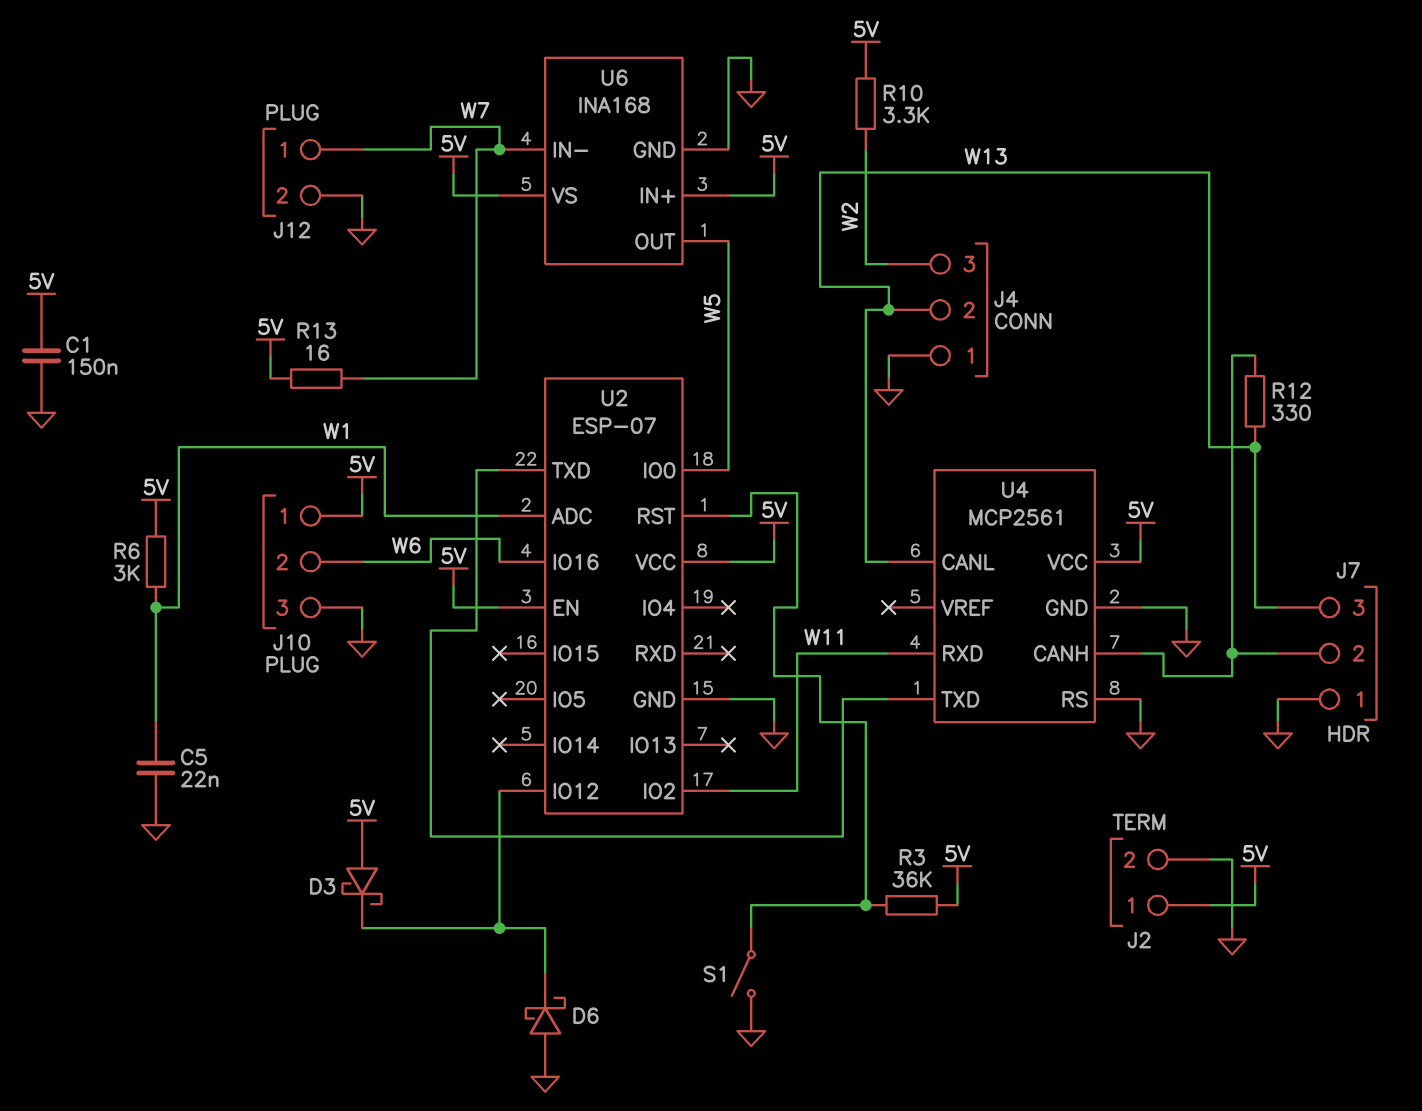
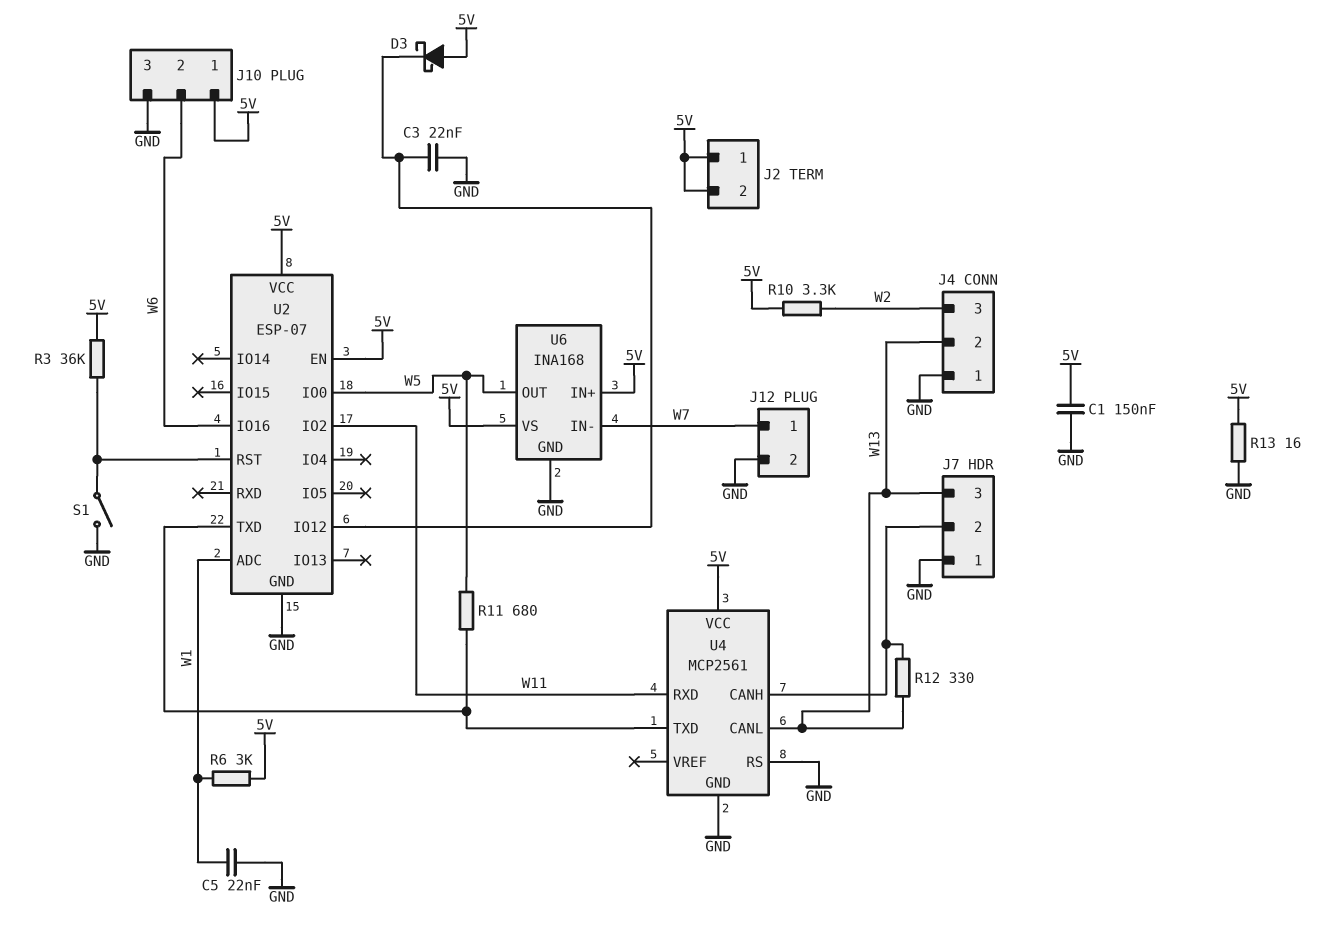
C3: none -> 22nF (GND, U2/IO12)
D6: schottky (A GND, K U2/IO12) -> none
J2 pin 2: GND -> 5V
R11: none -> 680 (U2/TXD, W5)
R13: 16 (5V, W7) -> 16 (5V, GND)

